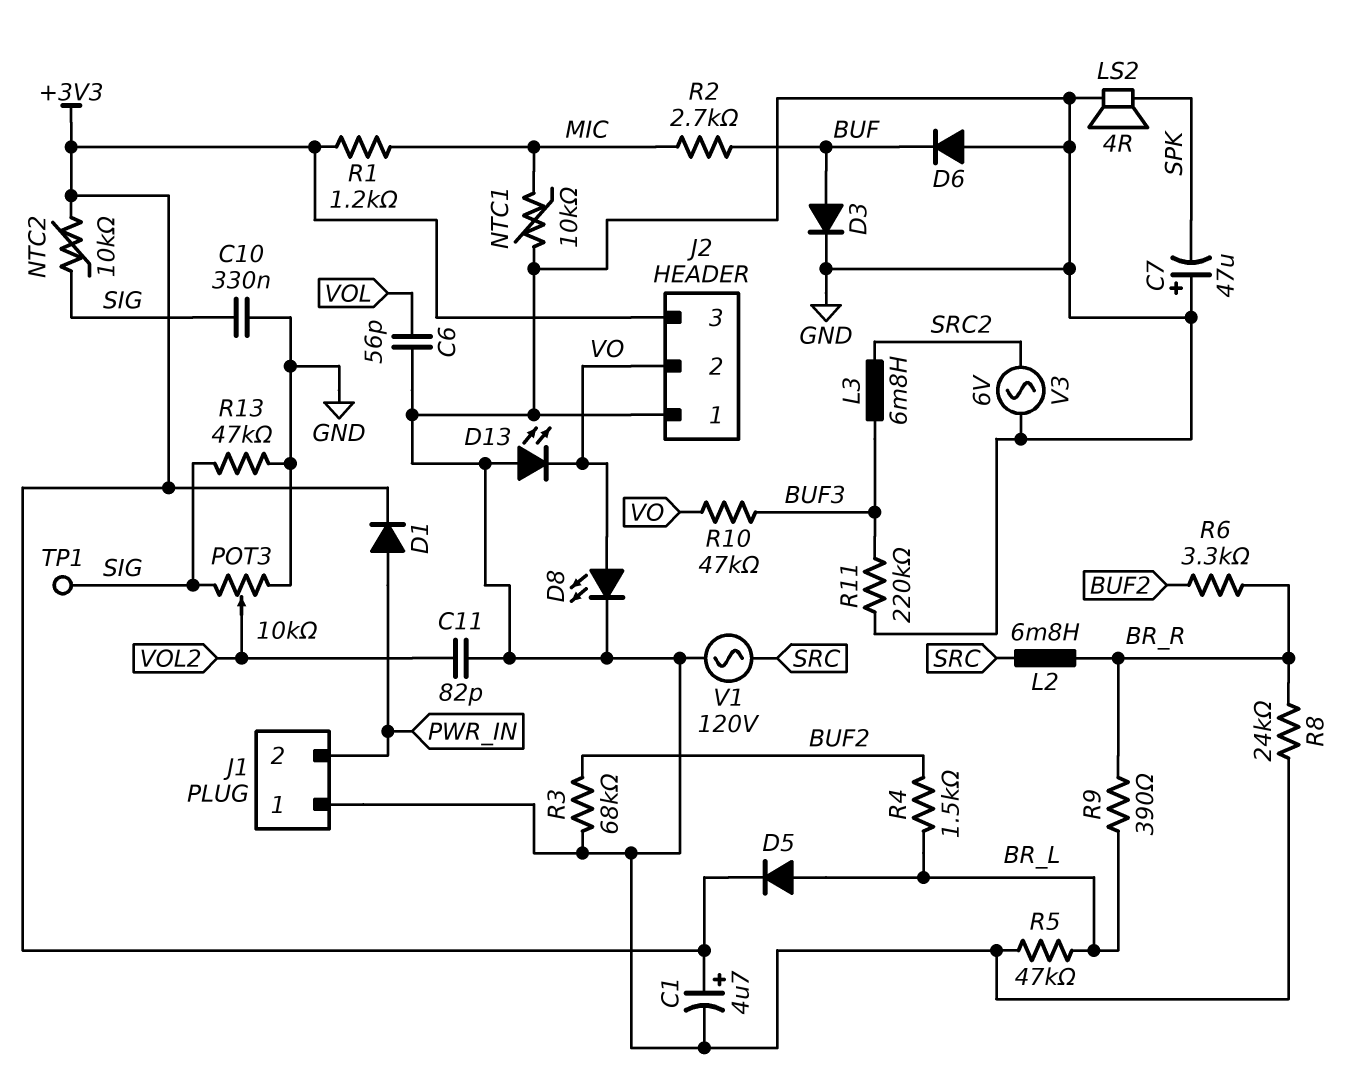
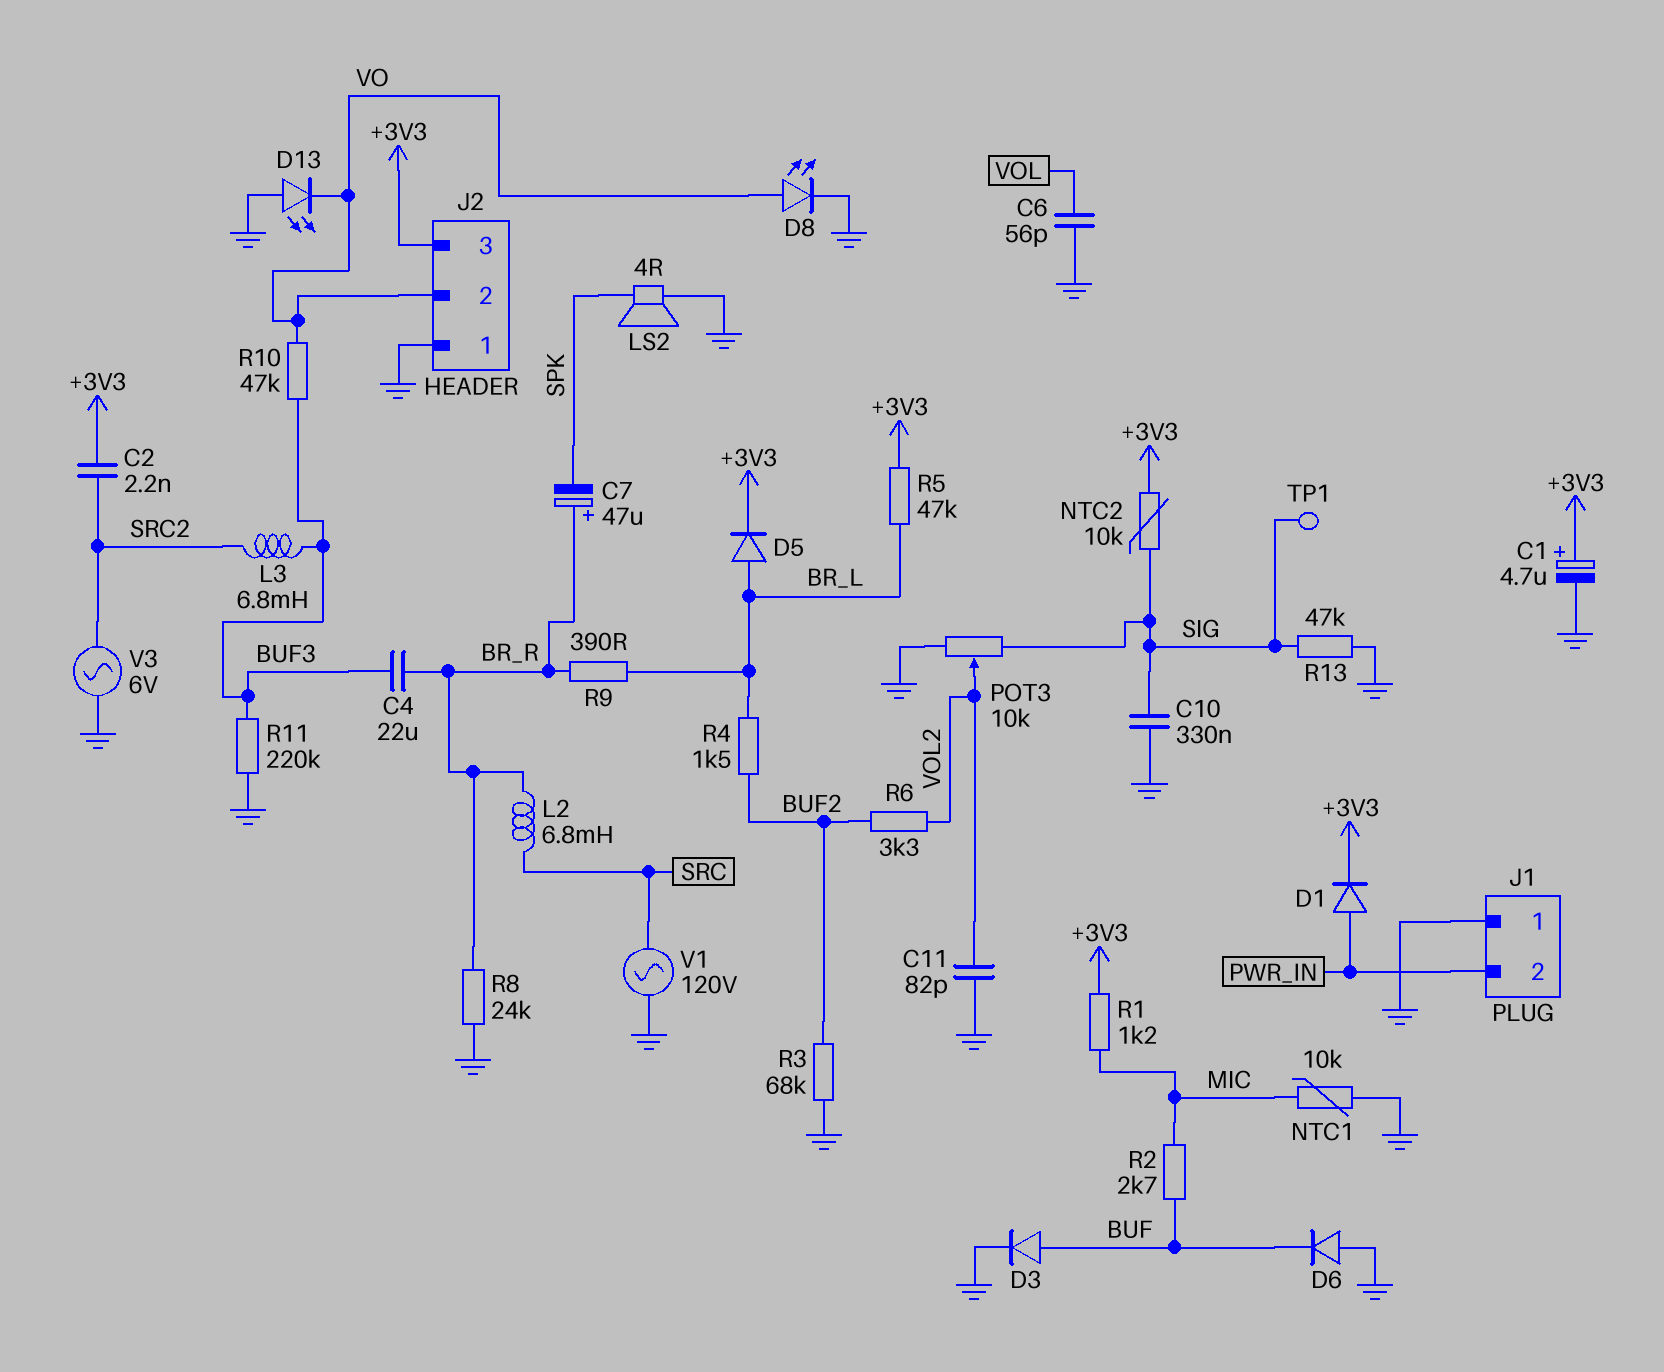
C2: none -> 2.2nF (+3V3, SRC2)
C4: none -> 22uF (BR_R, BUF3)
C7: 47uF (plus GND, minus SPK) -> 47uF (plus BR_R, minus SPK)
R5: 47k (BR_L, GND) -> 47k (+3V3, BR_L)
R6: 3.3k (BR_R, BUF2) -> 3.3k (BUF2, VOL2)

